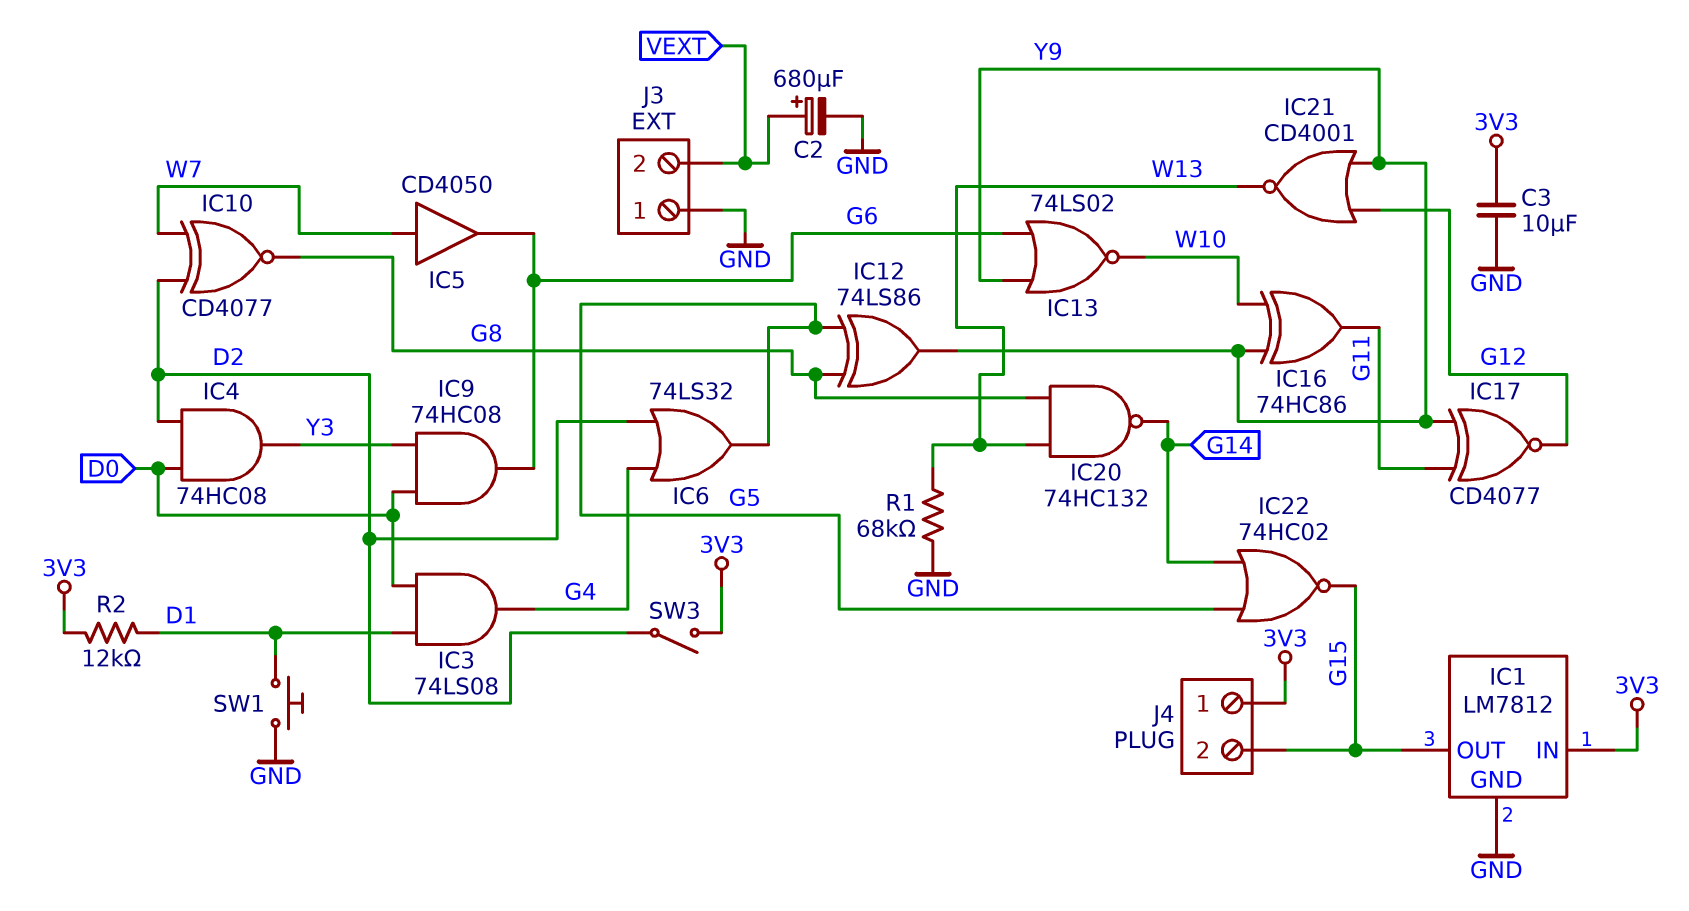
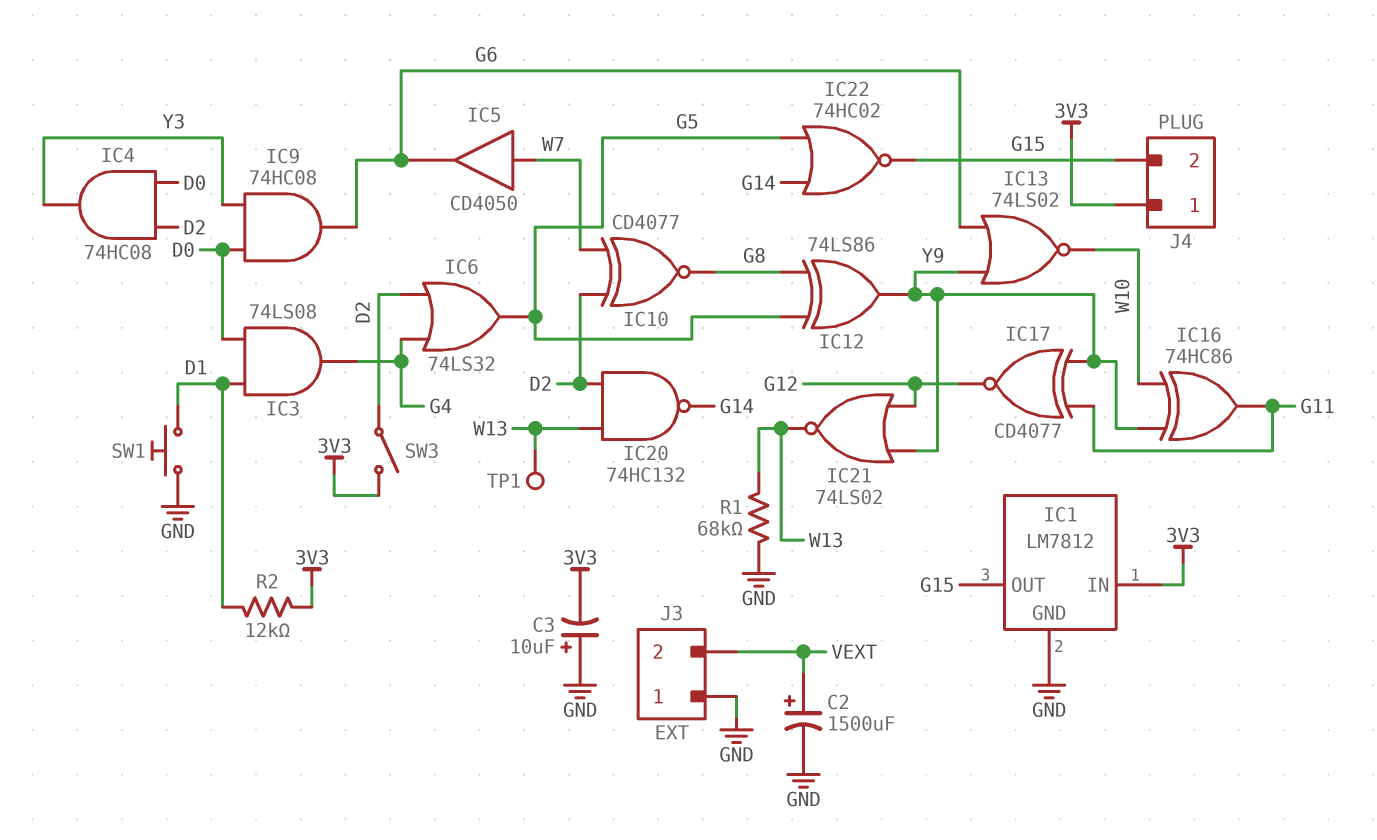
C2: 680uF (plus VEXT, minus GND) -> 1500uF (plus VEXT, minus GND)
C3: 10uF (3V3, GND) -> 10uF (plus GND, minus 3V3)
IC20: NAND 74HC132 (in G8, in W13, out G14) -> NAND 74HC132 (in D2, in W13, out G14)
IC21: NOR CD4001 (in G12, in Y9, out W13) -> NOR 74LS02 (in G12, in Y9, out W13)
TP1: none -> test point (W13)

